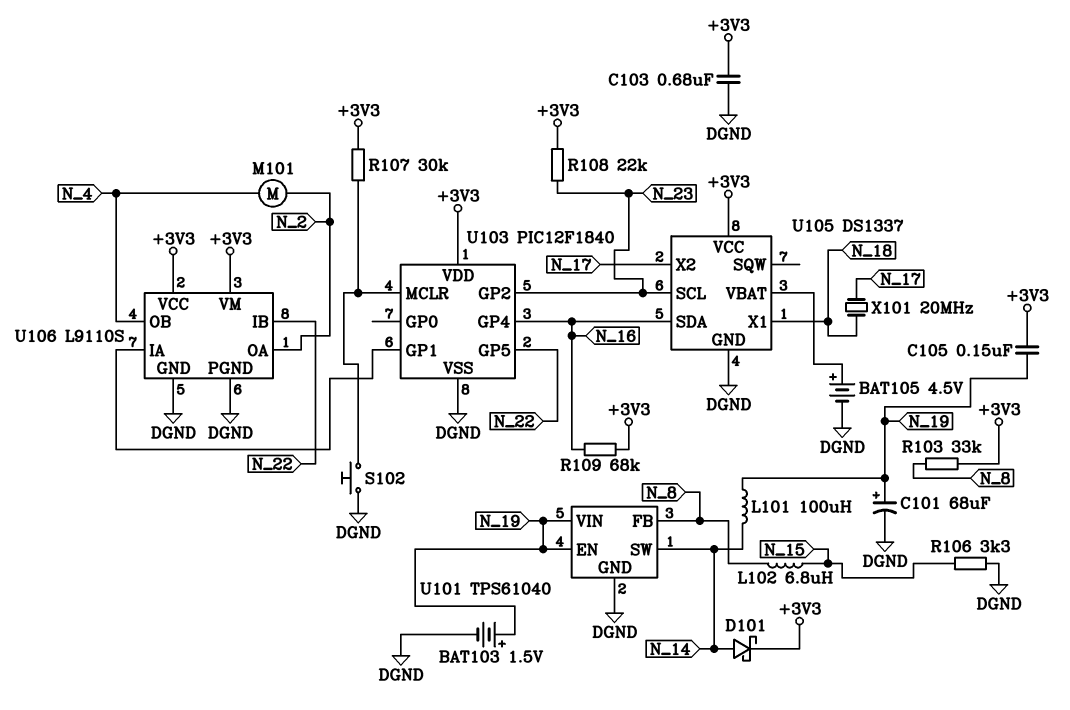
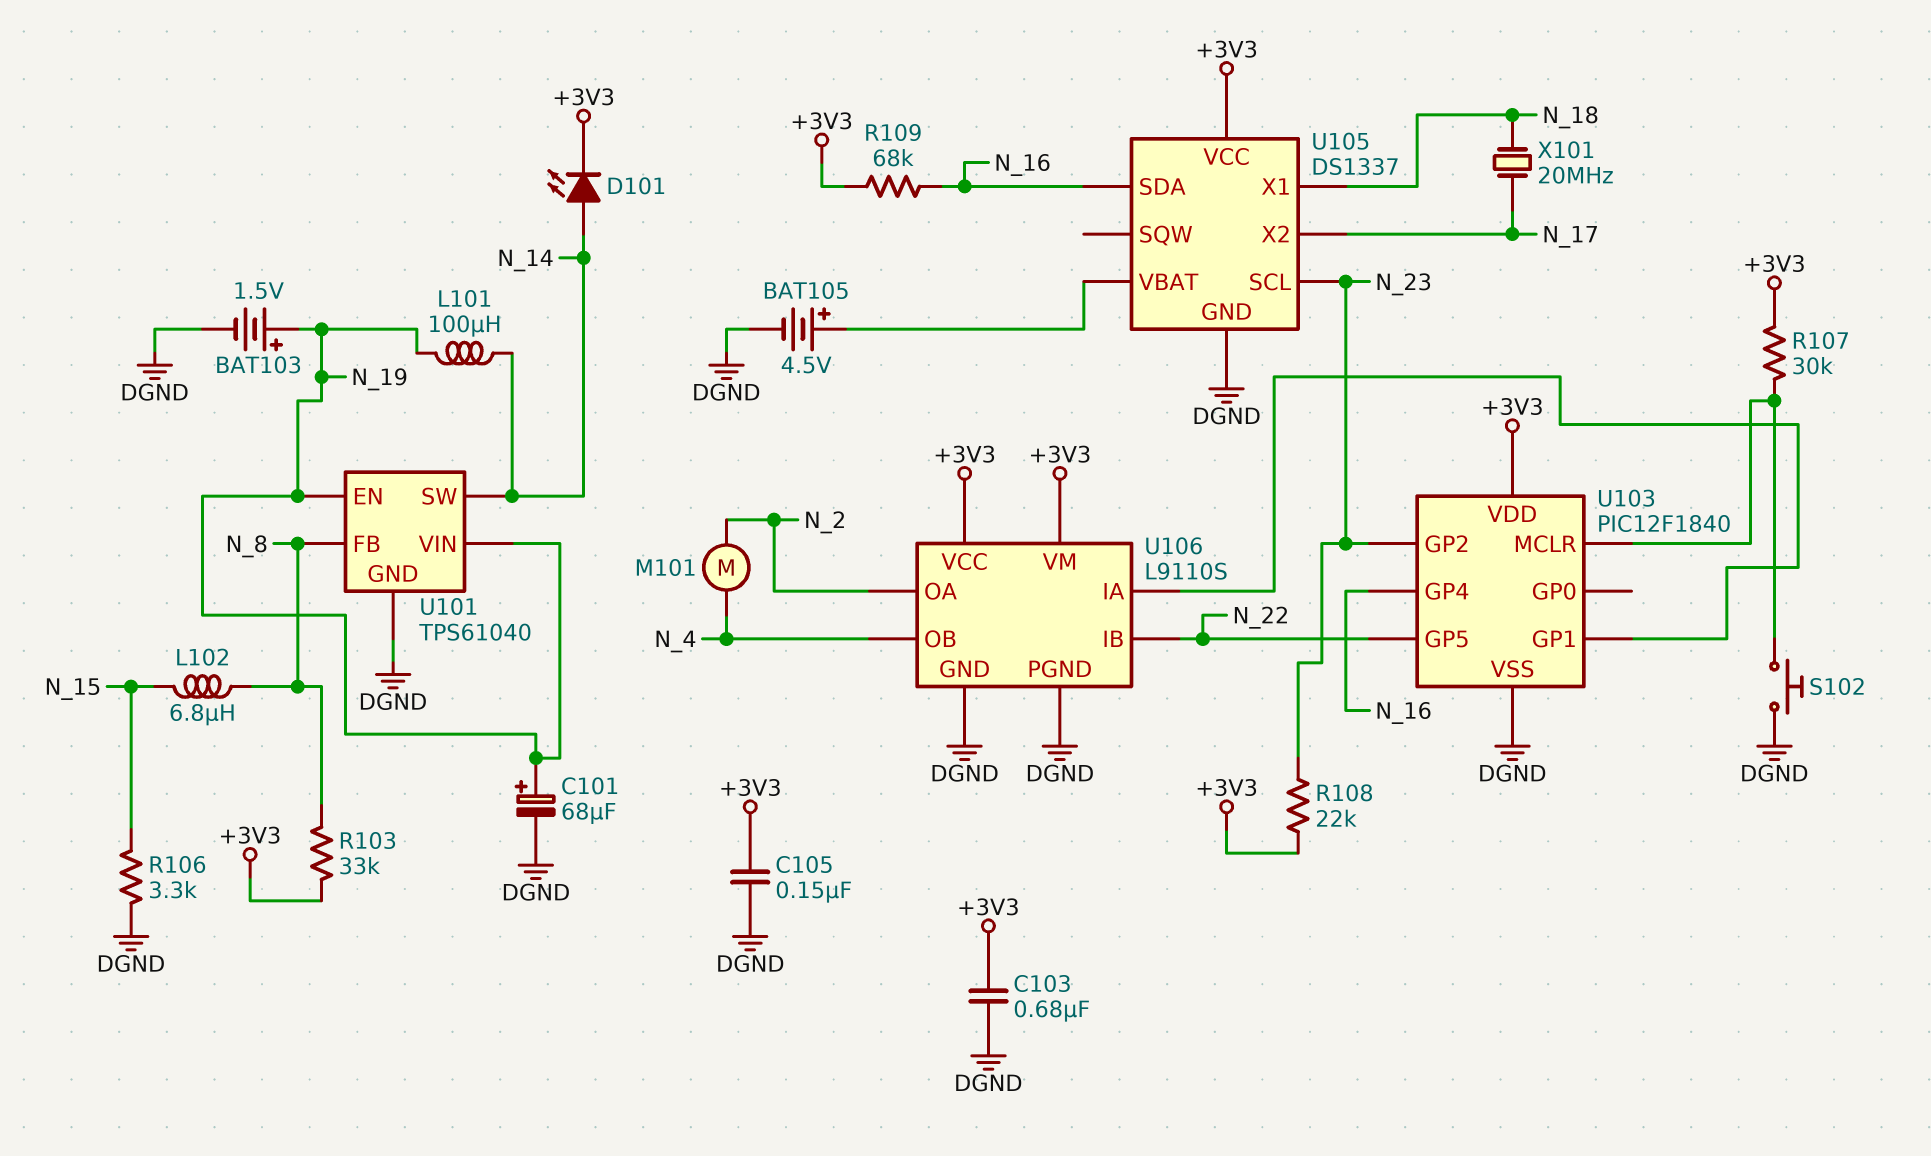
C105: 150nF (+3V3, N_19) -> 150nF (+3V3, DGND)
D101: schottky (A N_14, K +3V3) -> LED (A N_14, K +3V3)

